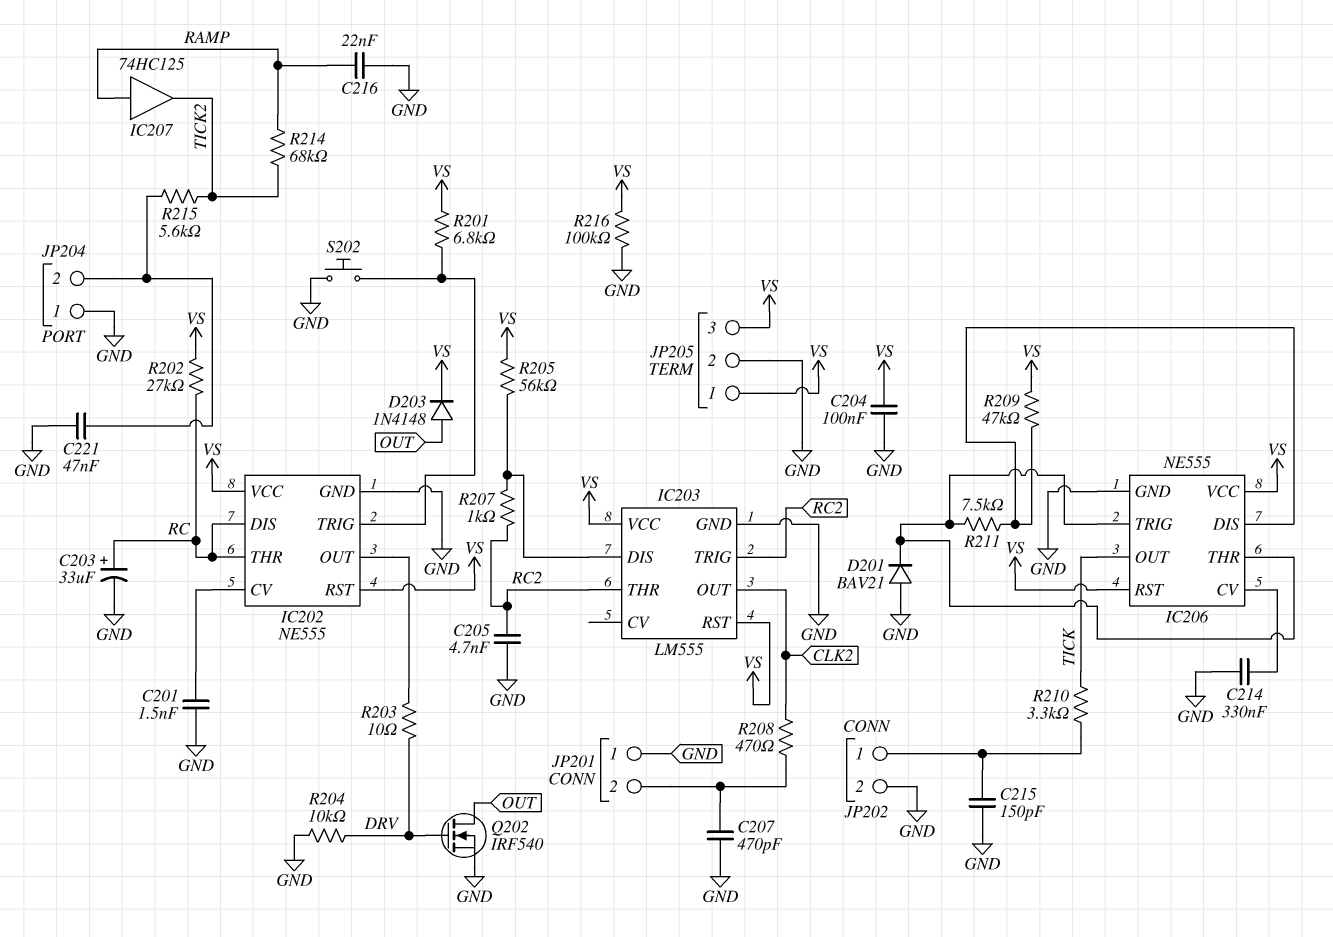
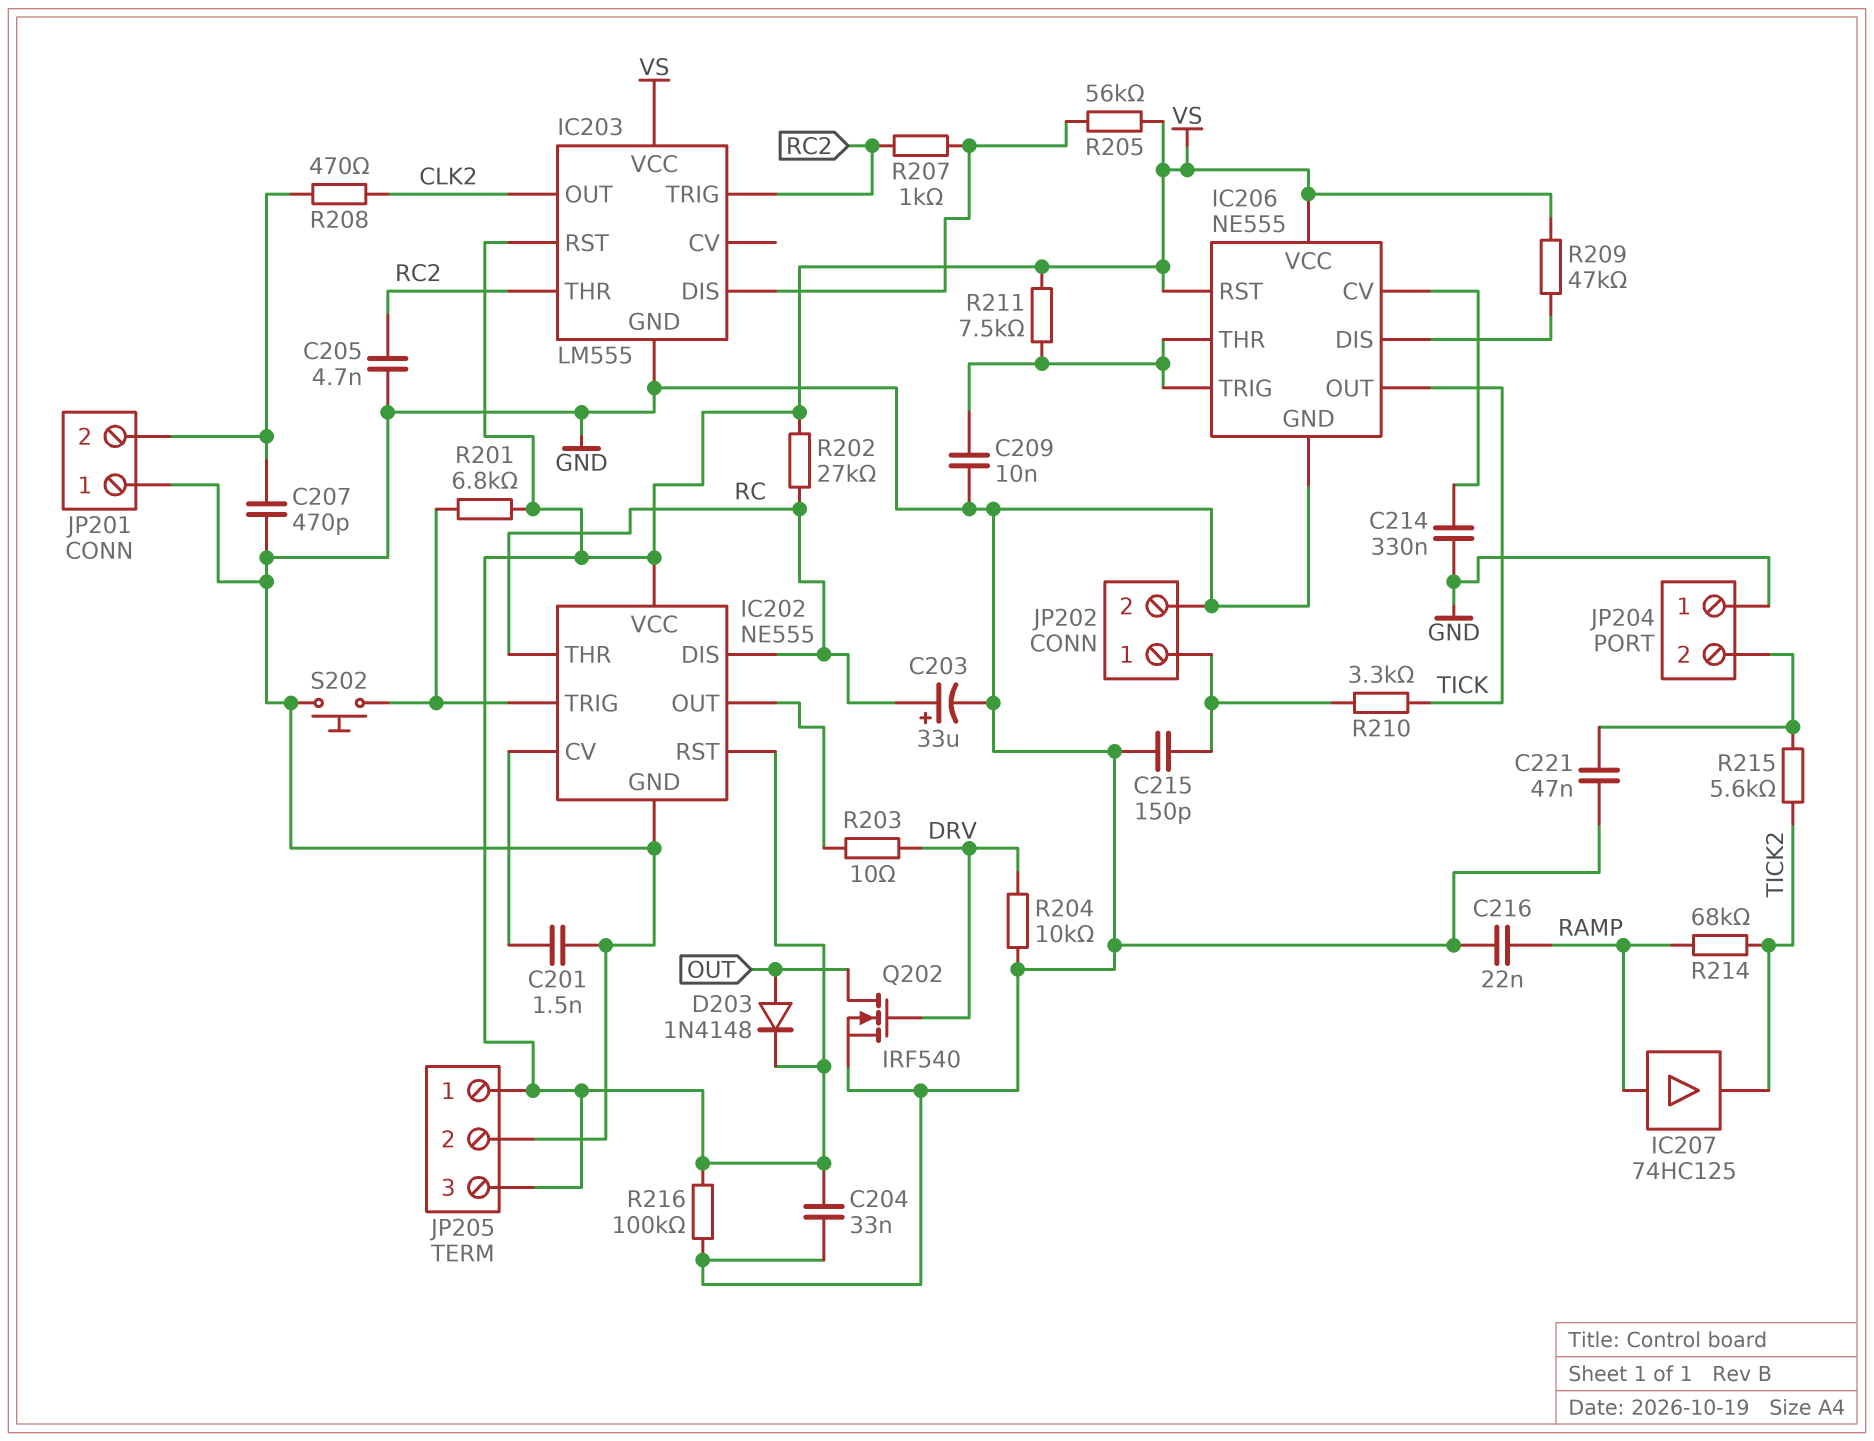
C204: 100nF (GND, VS) -> 33nF (GND, VS)
C209: none -> 10nF (GND, IC206/THR)
D201: diode BAV21 (A GND, K IC206/THR) -> none
R211: 7.5k (IC206/DIS, IC206/THR) -> 7.5k (IC206/THR, VS)

